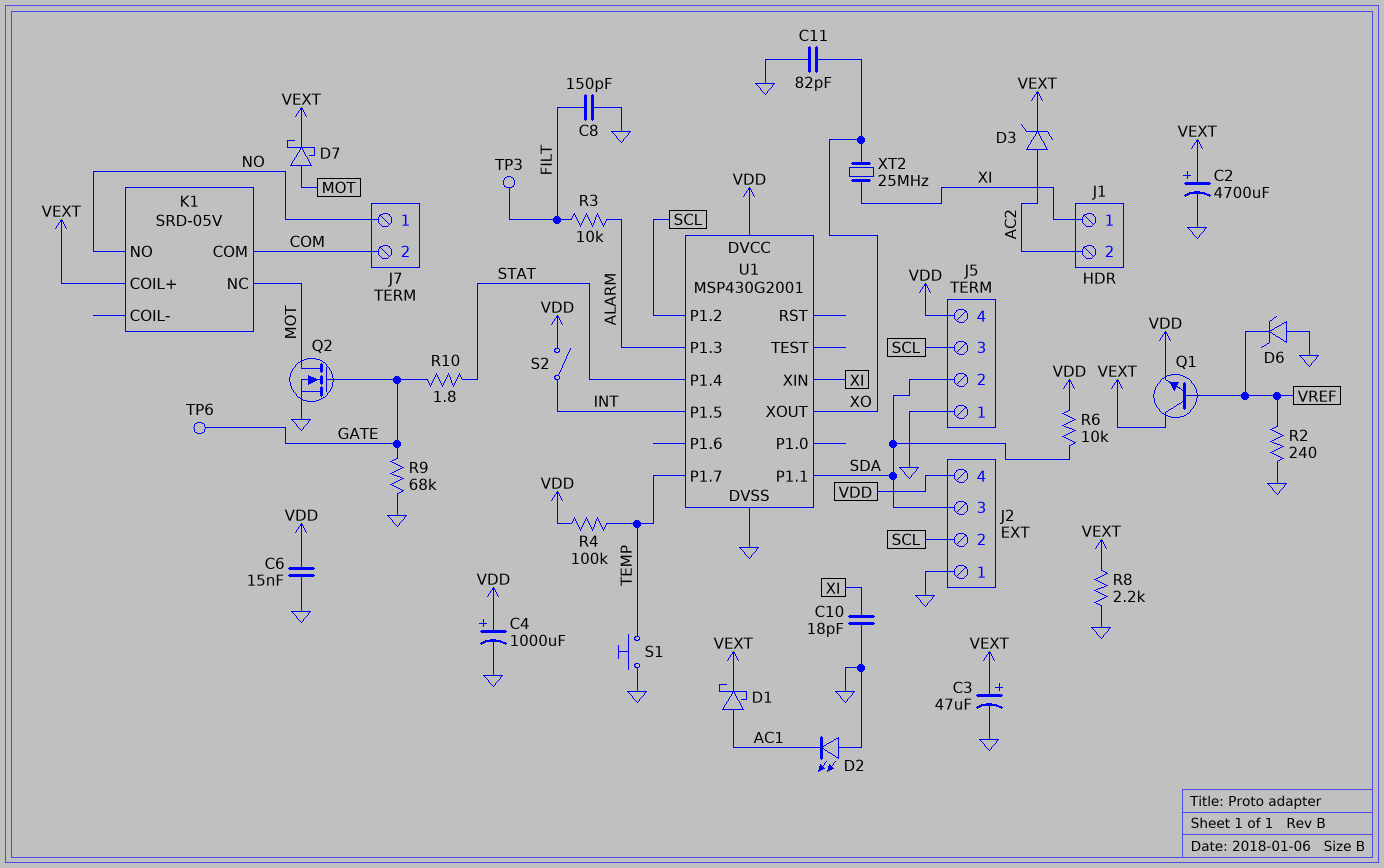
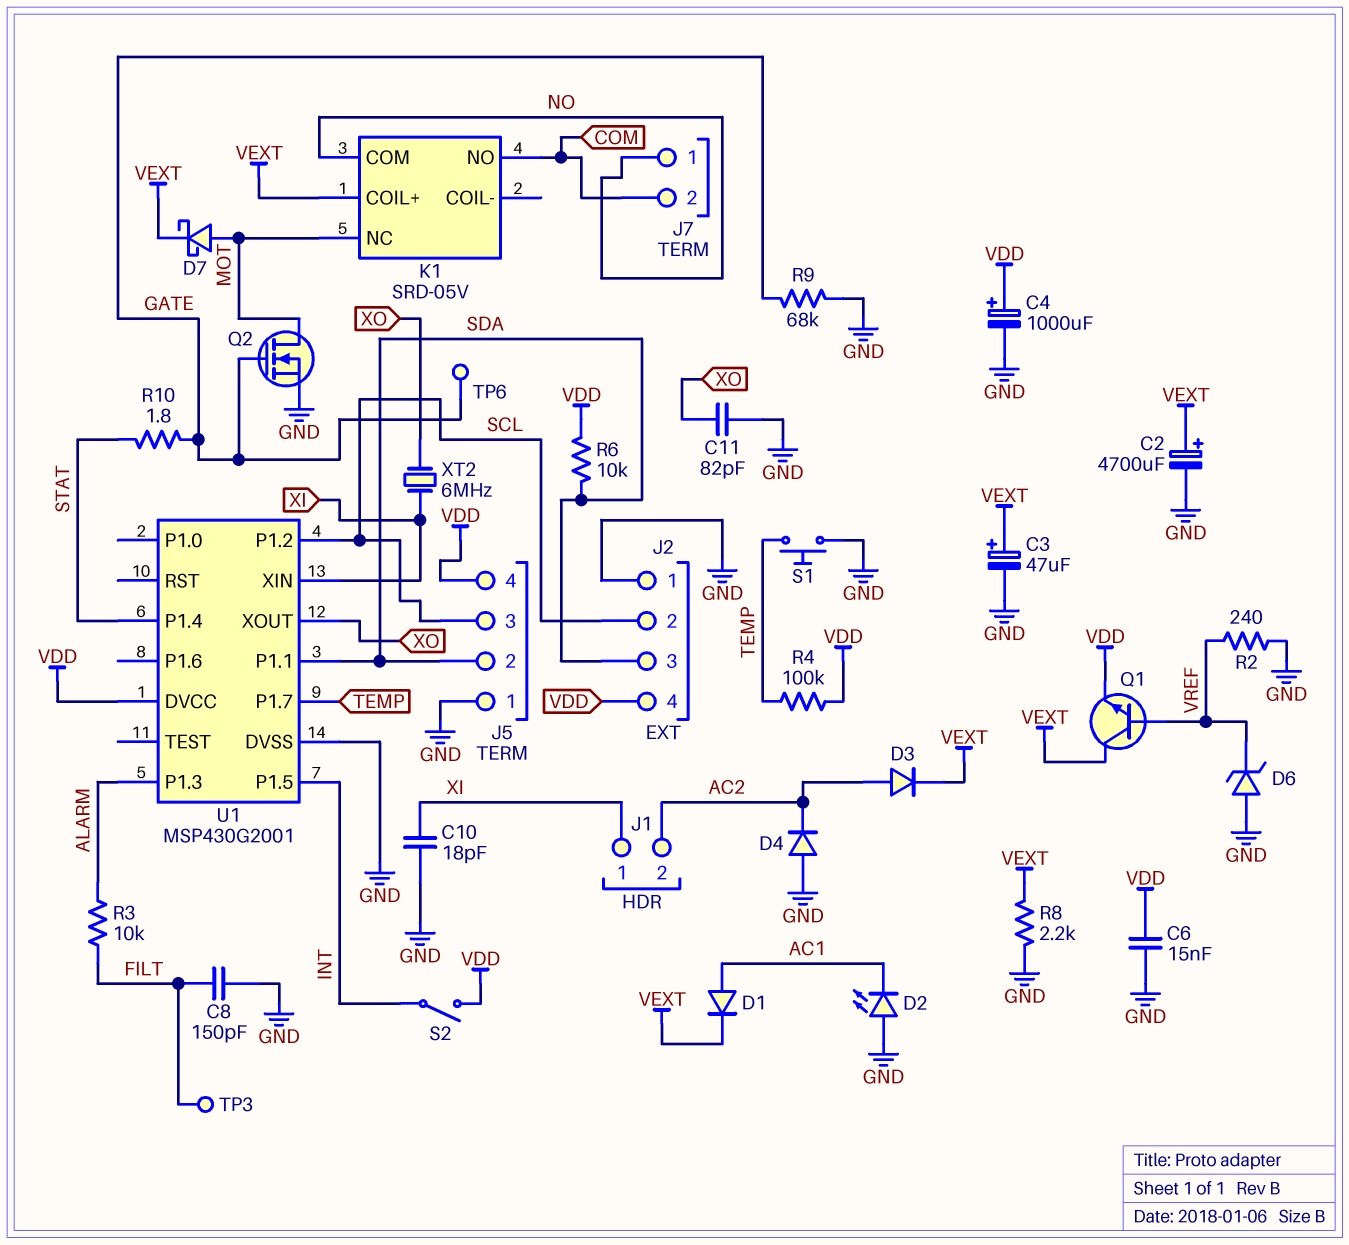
D1: schottky (A AC1, K VEXT) -> diode (A AC1, K VEXT)
D3: zener (A AC2, K VEXT) -> diode (A AC2, K VEXT)
D4: none -> diode (A GND, K AC2)
K1 pin COM: COM -> NO
K1 pin NO: NO -> COM
XT2: 25MHz (XI, XO) -> 6MHz (XI, XO)

